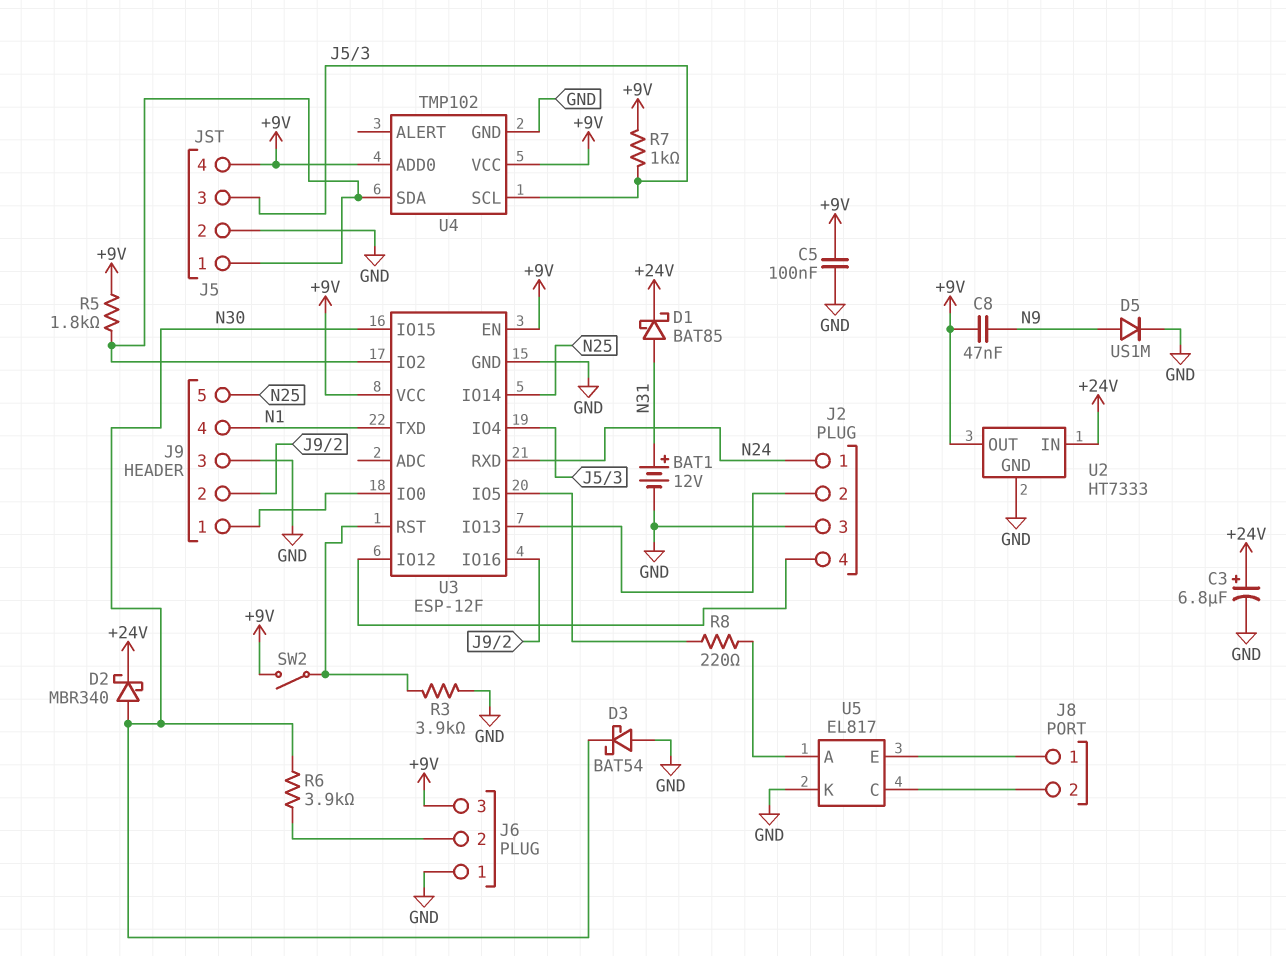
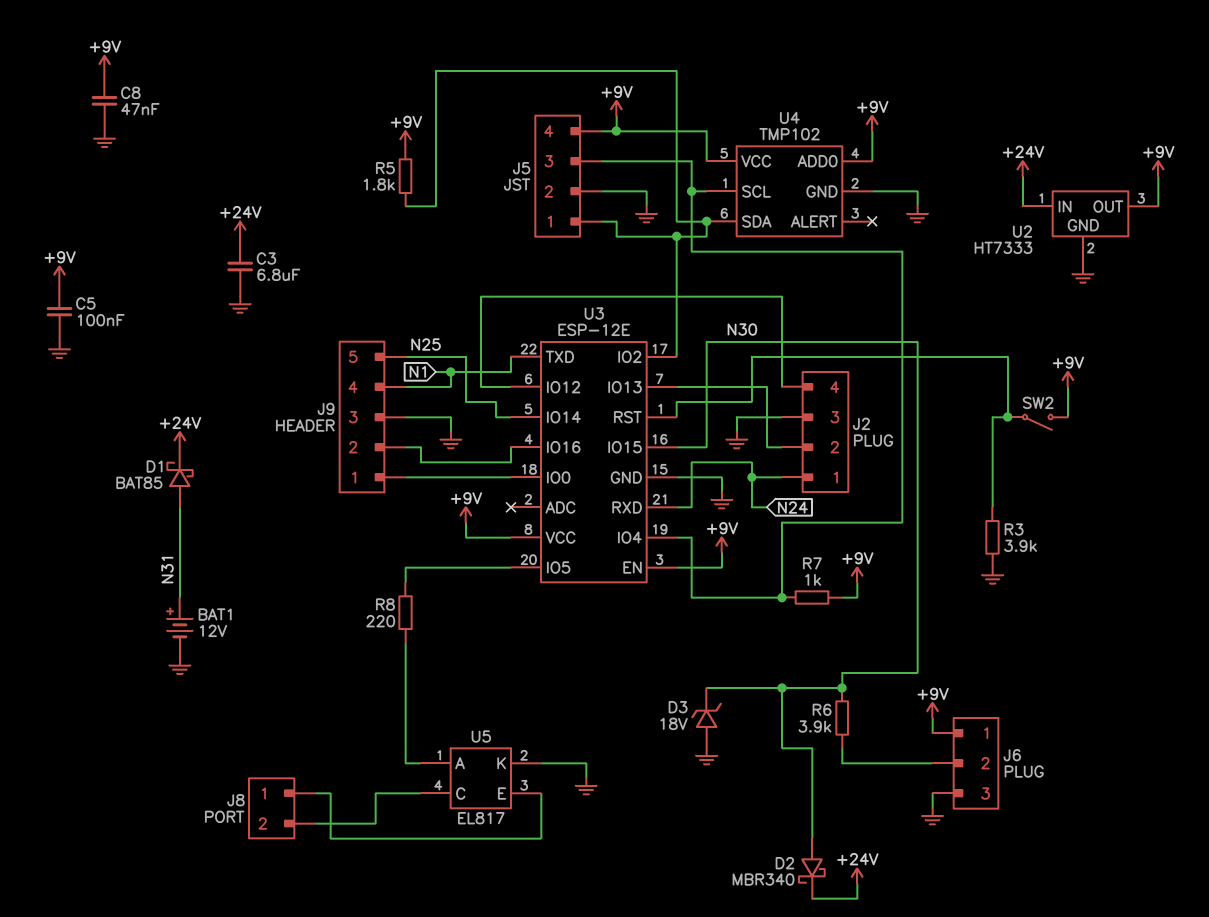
C3: 6.8uF (plus +24V, minus GND) -> 6.8uF (+24V, GND)
C8: 47nF (+9V, N9) -> 47nF (+9V, GND)
D3: schottky BAT54 (A GND, K N30) -> zener 18V (A GND, K N30)
D5: diode US1M (A N9, K GND) -> none
J6 pin 1: GND -> +9V
J6 pin 3: +9V -> GND
U3: ESP-12F -> ESP-12E

